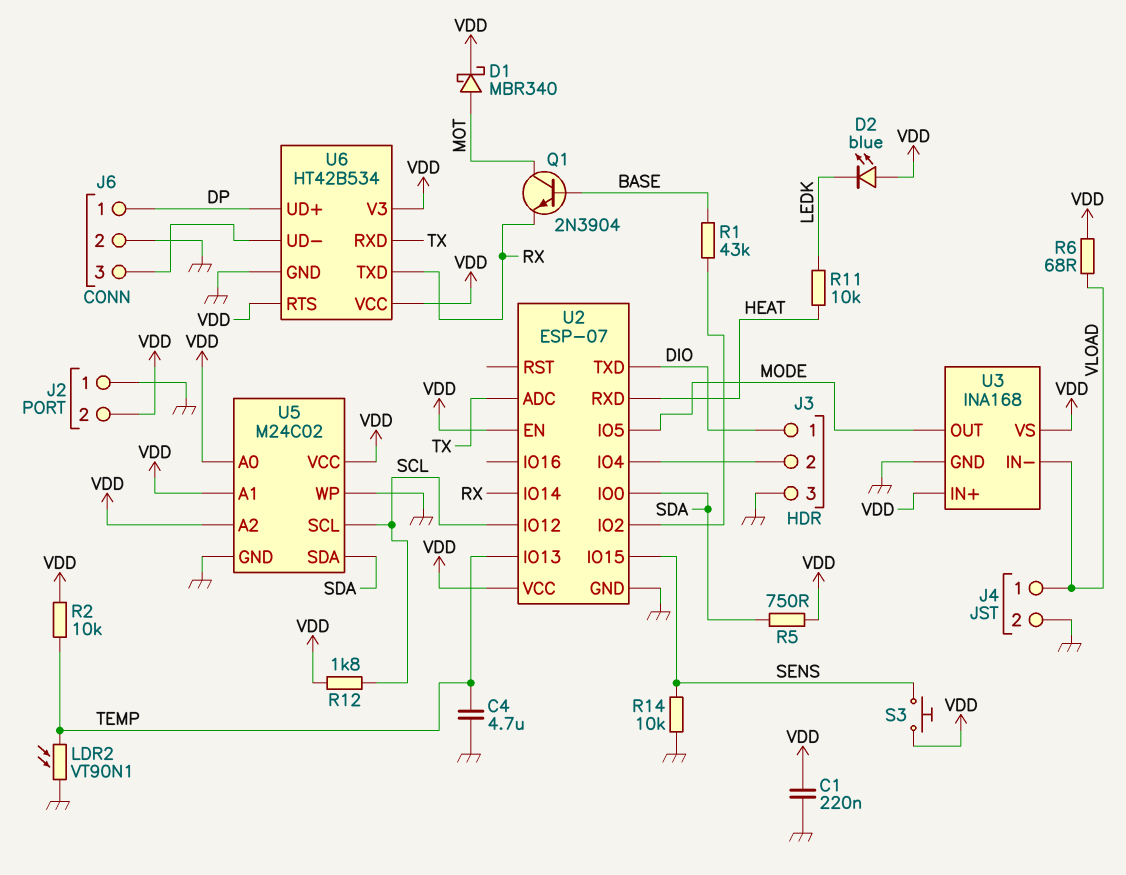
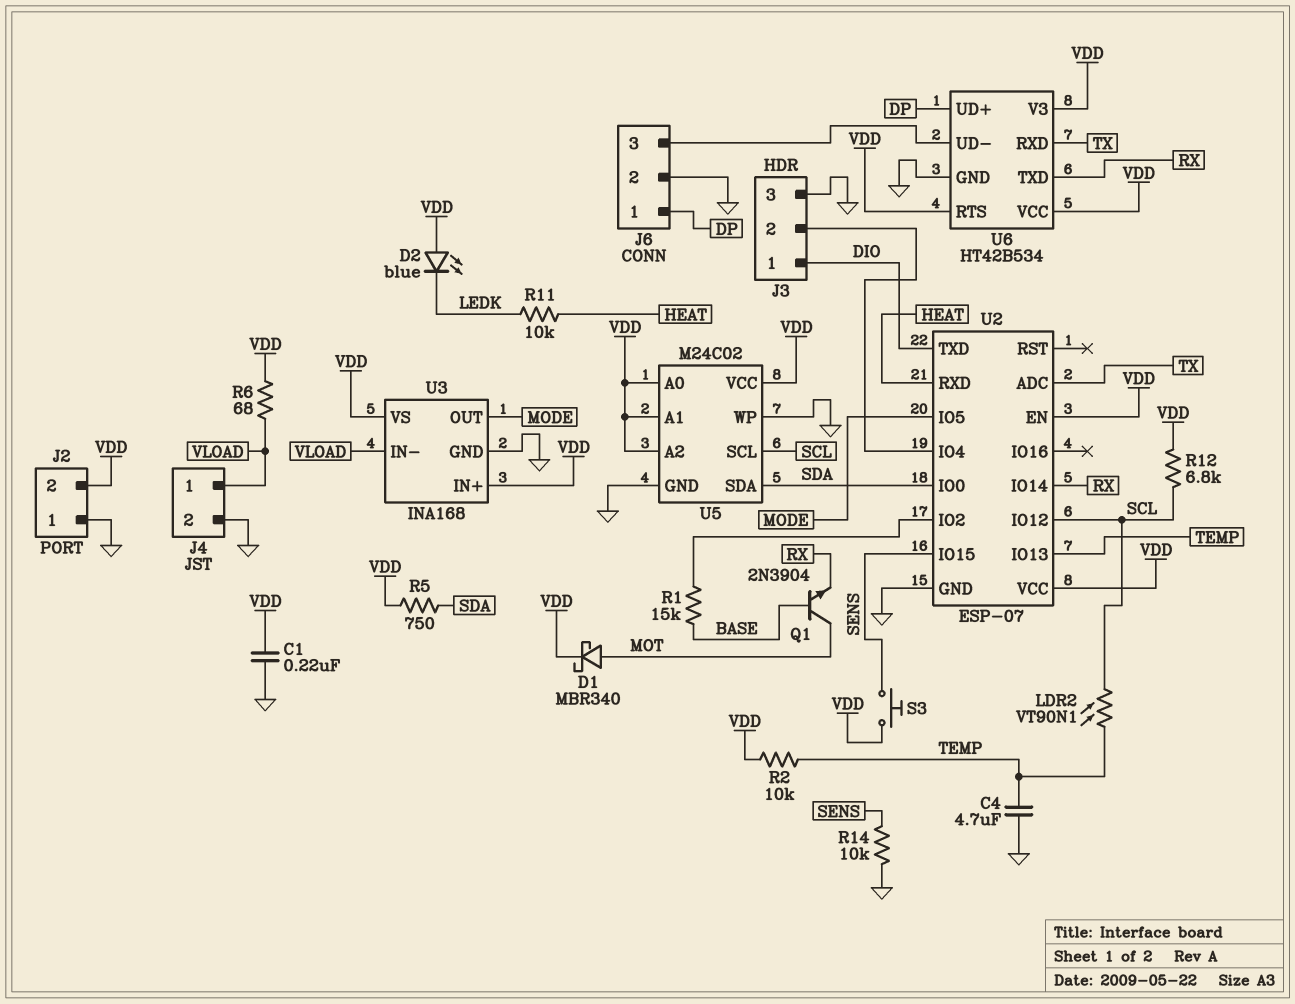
LDR2: VT90N1 (GND, TEMP) -> VT90N1 (SCL, TEMP)
R1: 43k (BASE, U2/IO2) -> 15k (BASE, U2/IO2)
R12: 1.8k (SCL, VDD) -> 6.8k (SCL, VDD)

